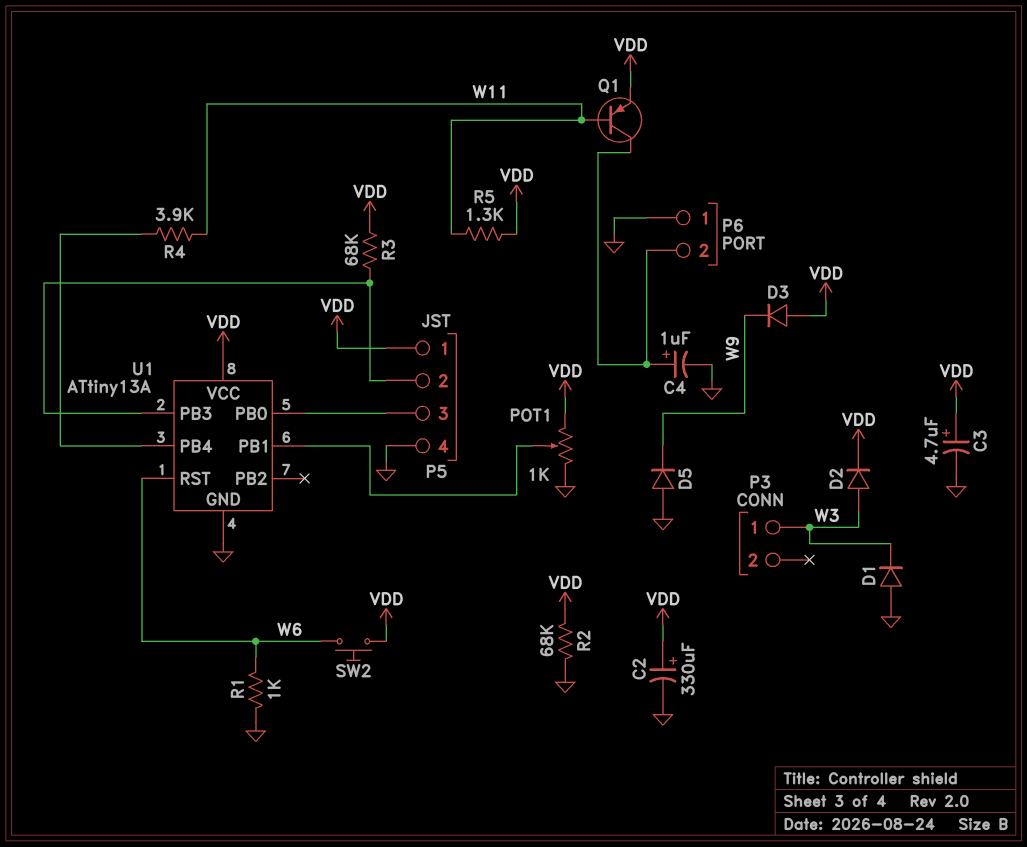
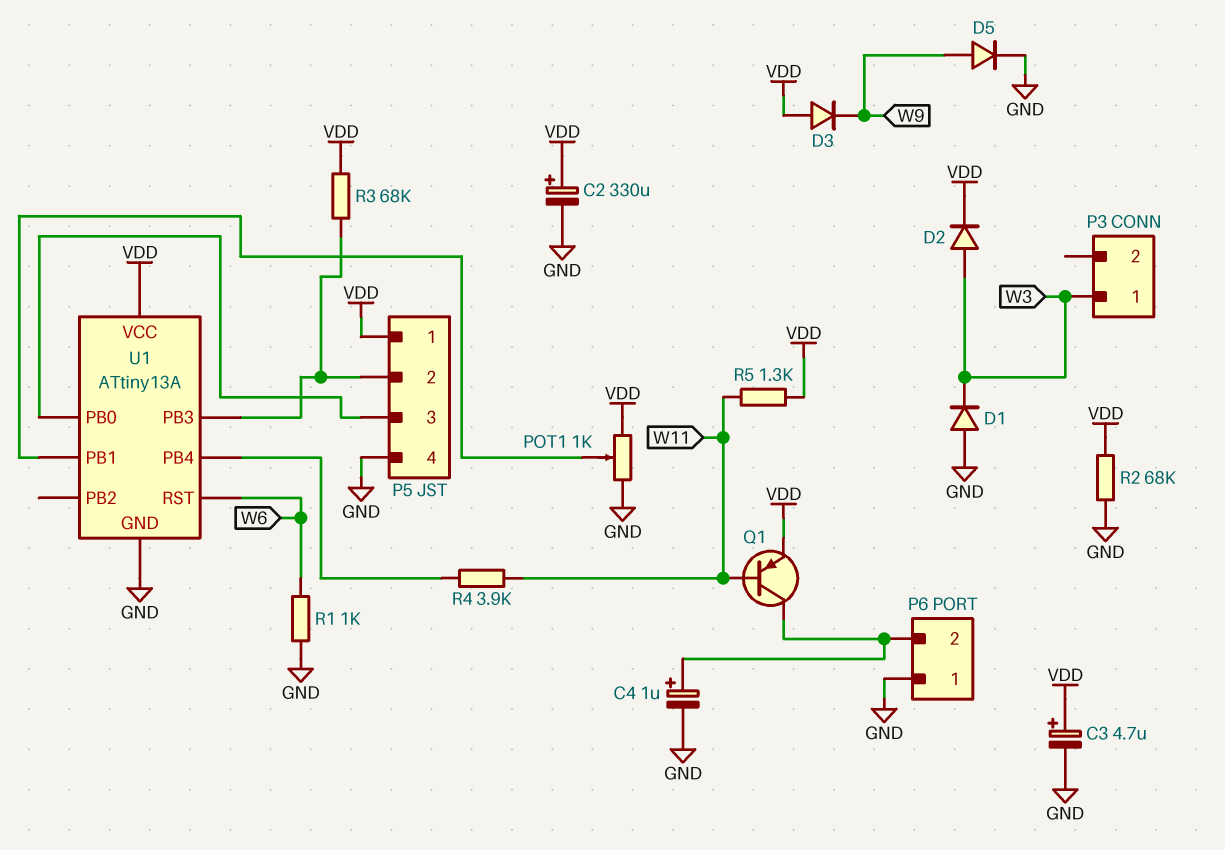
D5: diode (A GND, K W9) -> diode (A W9, K GND)
SW2: button (VDD, W6) -> none

